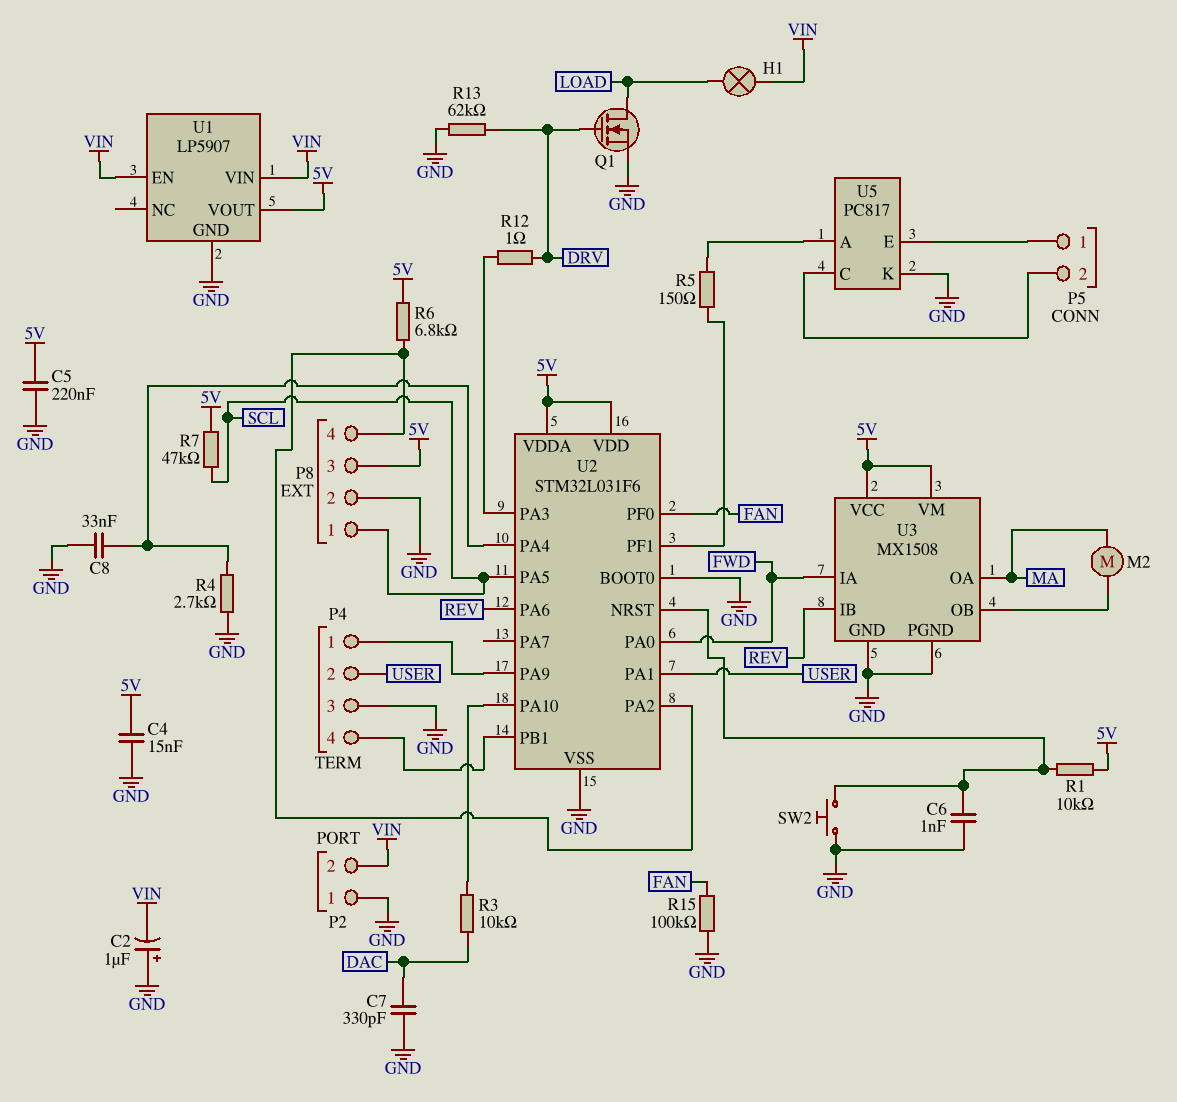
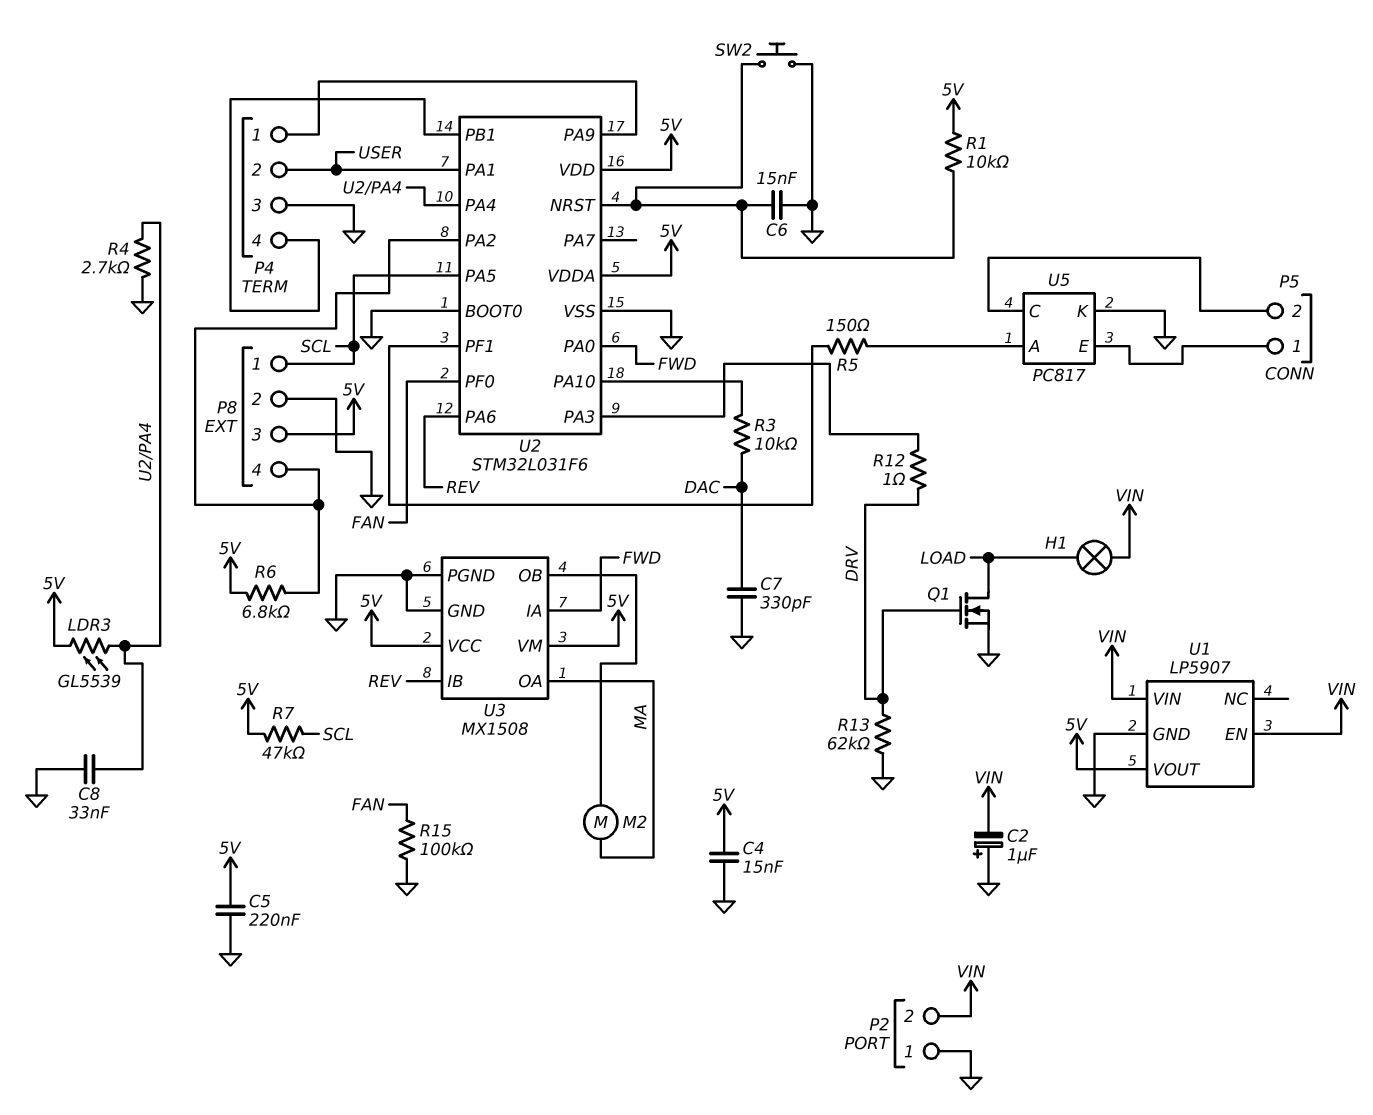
C6: 1nF (GND, U2/NRST) -> 15nF (GND, U2/NRST)
LDR3: none -> GL5539 (5V, U2/PA4)

